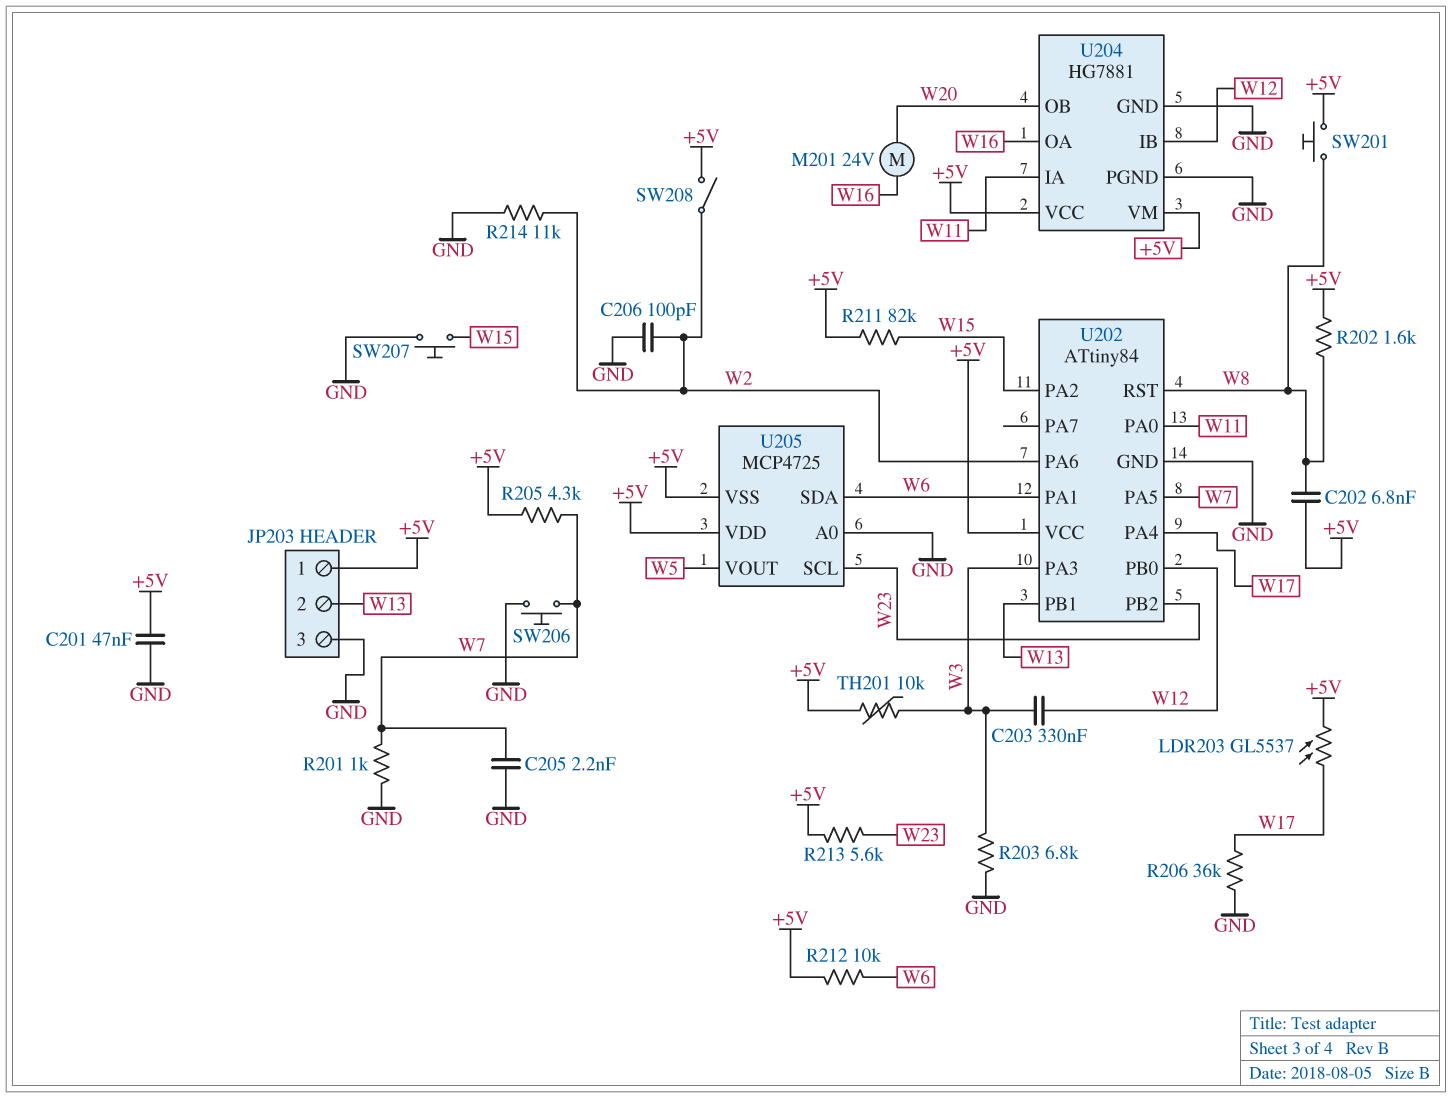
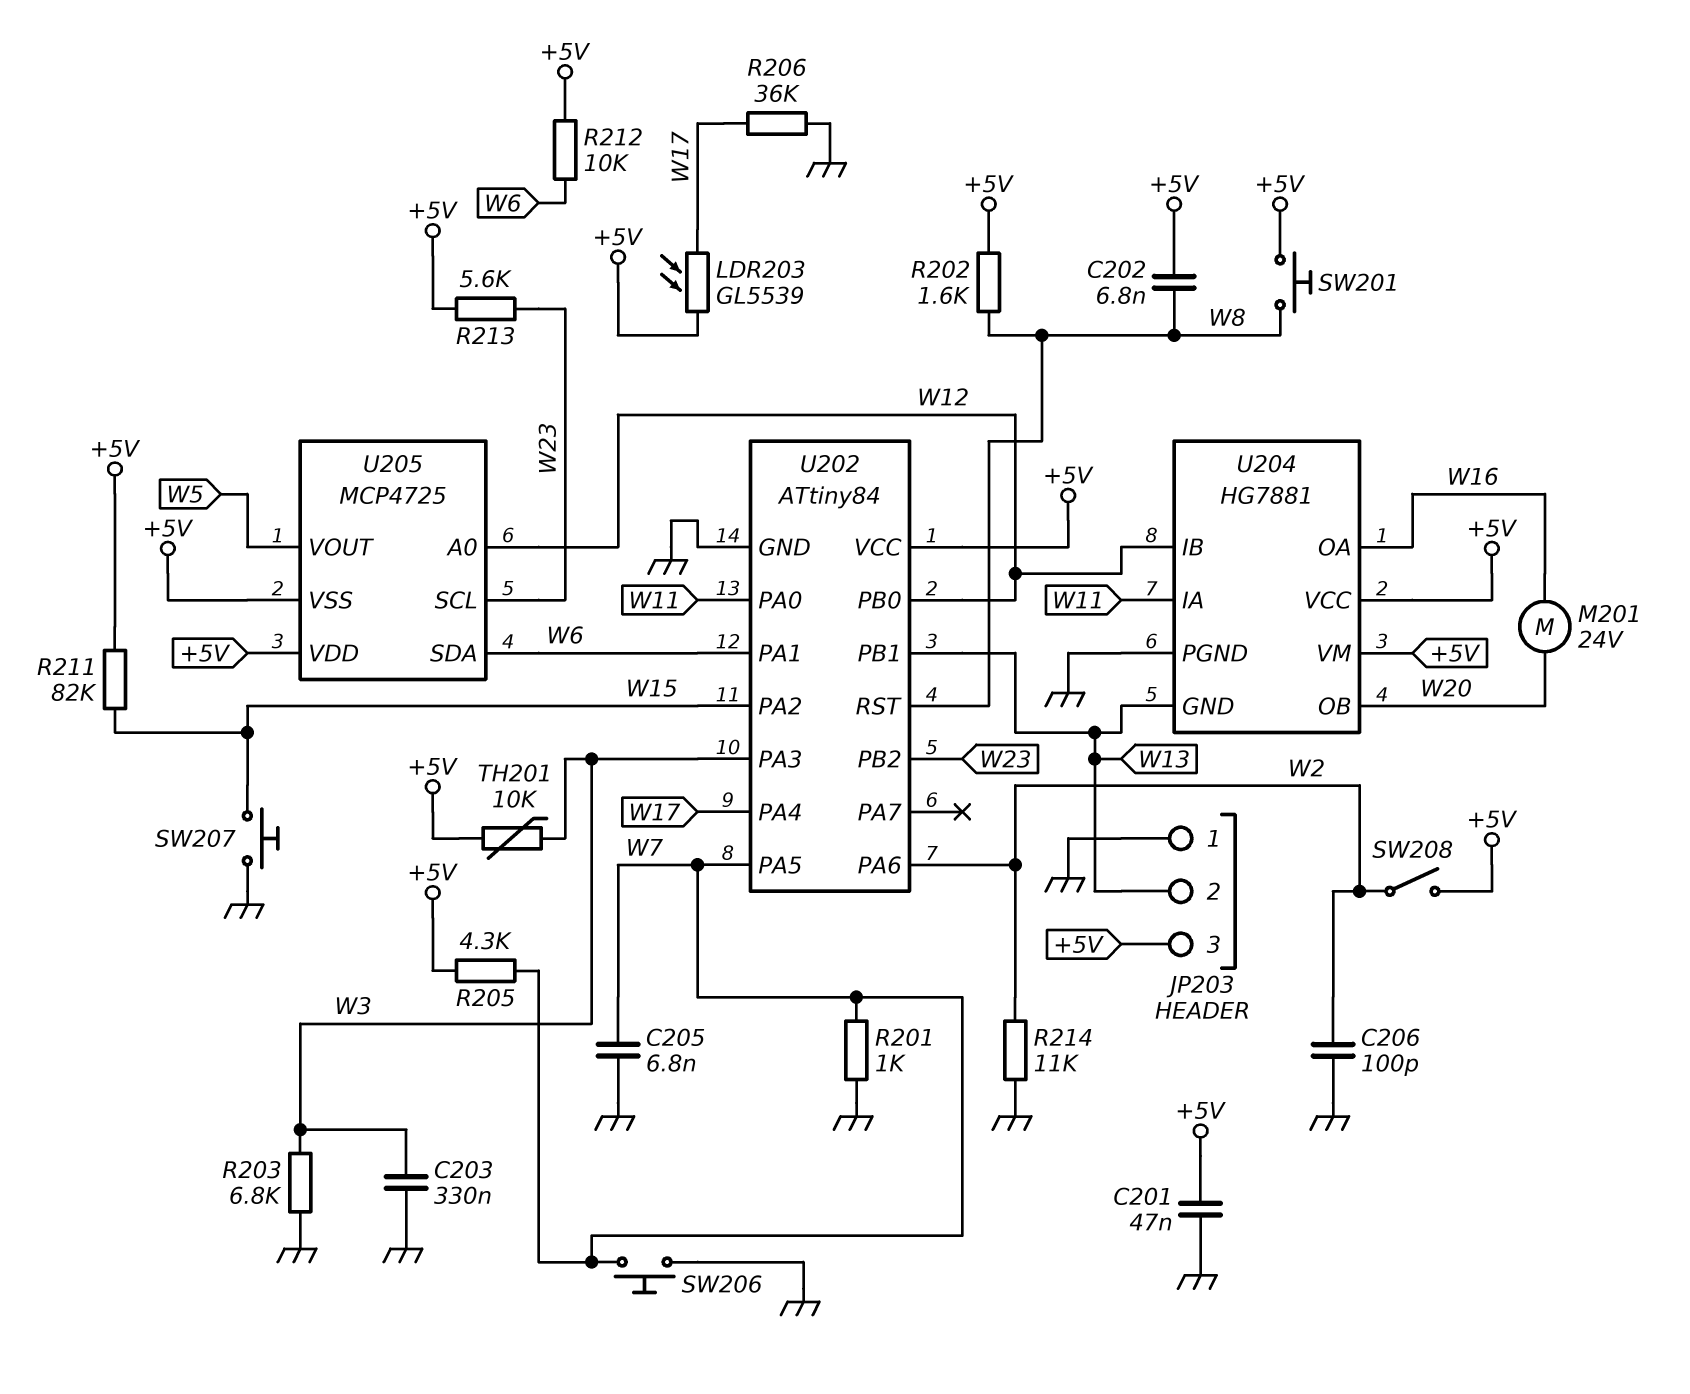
C203: 330nF (W3, W12) -> 330nF (GND, W3)
C205: 2.2nF (GND, W7) -> 6.8nF (GND, W7)
JP203 pin 1: +5V -> GND
JP203 pin 3: GND -> +5V
LDR203: GL5537 (+5V, W17) -> GL5539 (+5V, W17)
U204 pin GND: GND -> W13
U205 pin A0: GND -> W12

